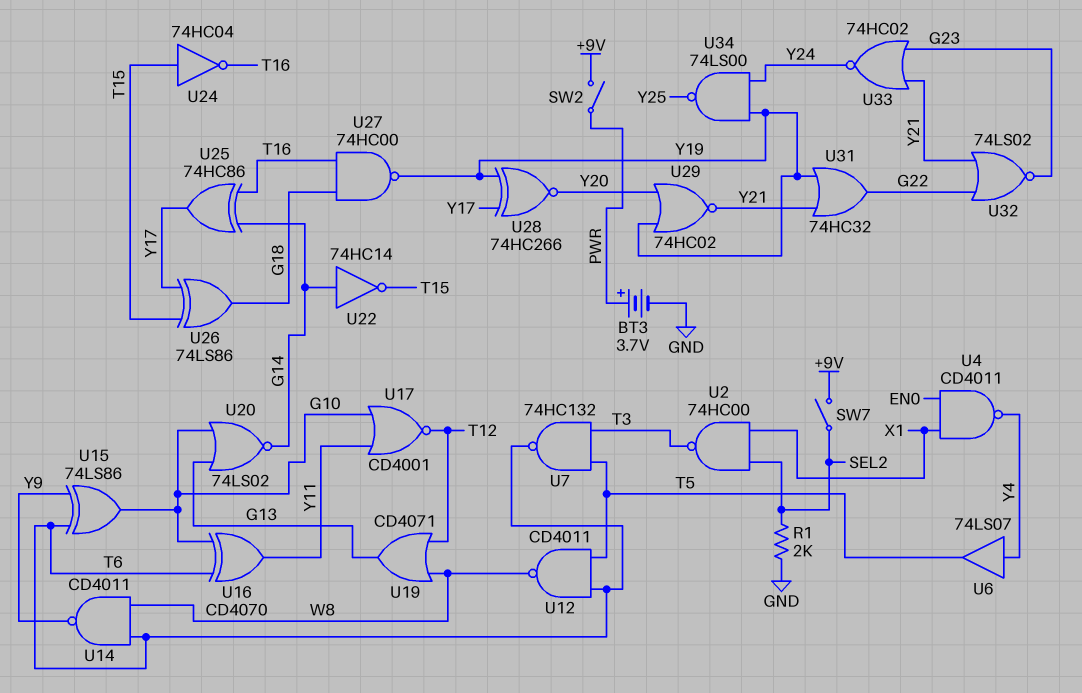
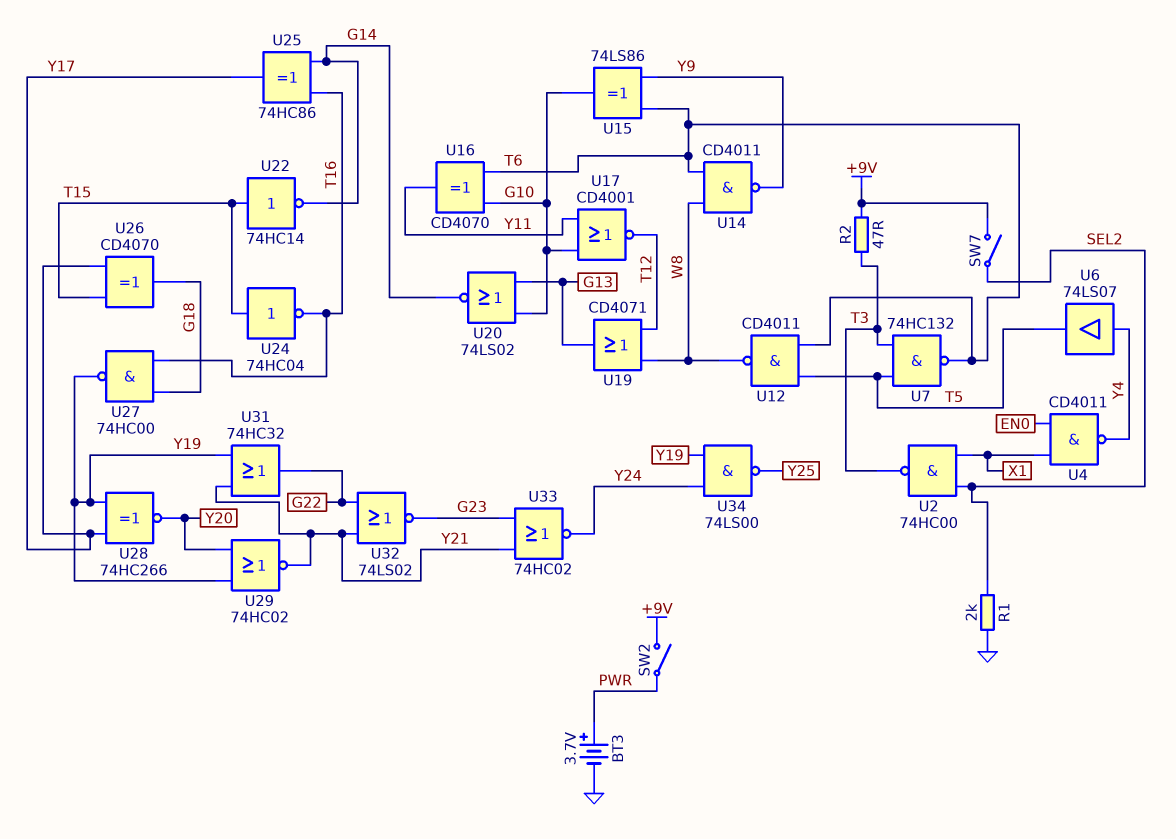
R2: none -> 47 (+9V, T3)
U22: NOT 74HC14 (in G14, out T15) -> NOT 74HC14 (in T15, out G14)
U26: XOR 74LS86 (in T15, in Y17, out G18) -> XOR CD4070 (in T15, in Y17, out G18)

